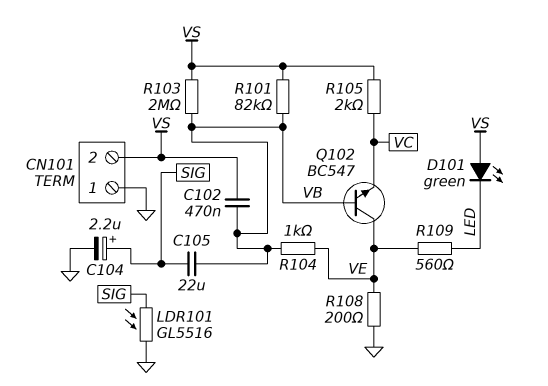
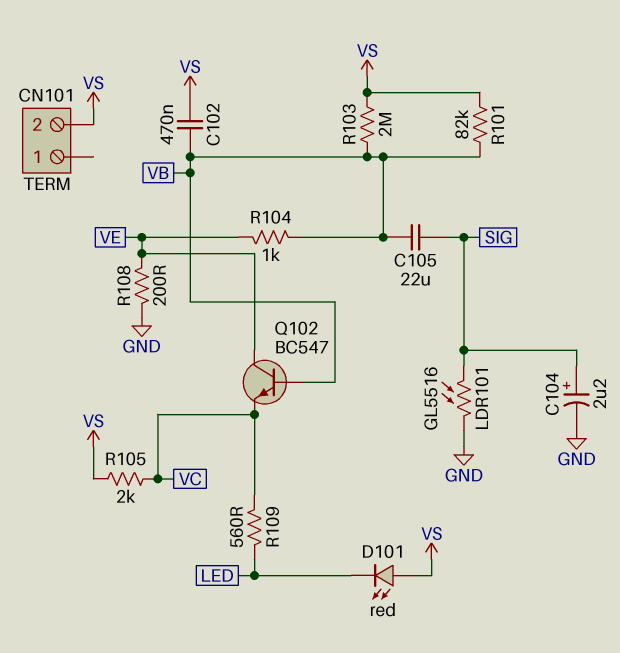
CN101 pin 1: GND -> none
D101: LED green (A VS, K LED) -> LED red (A VS, K LED)
R109: 560 (LED, VE) -> 560 (LED, VC)

